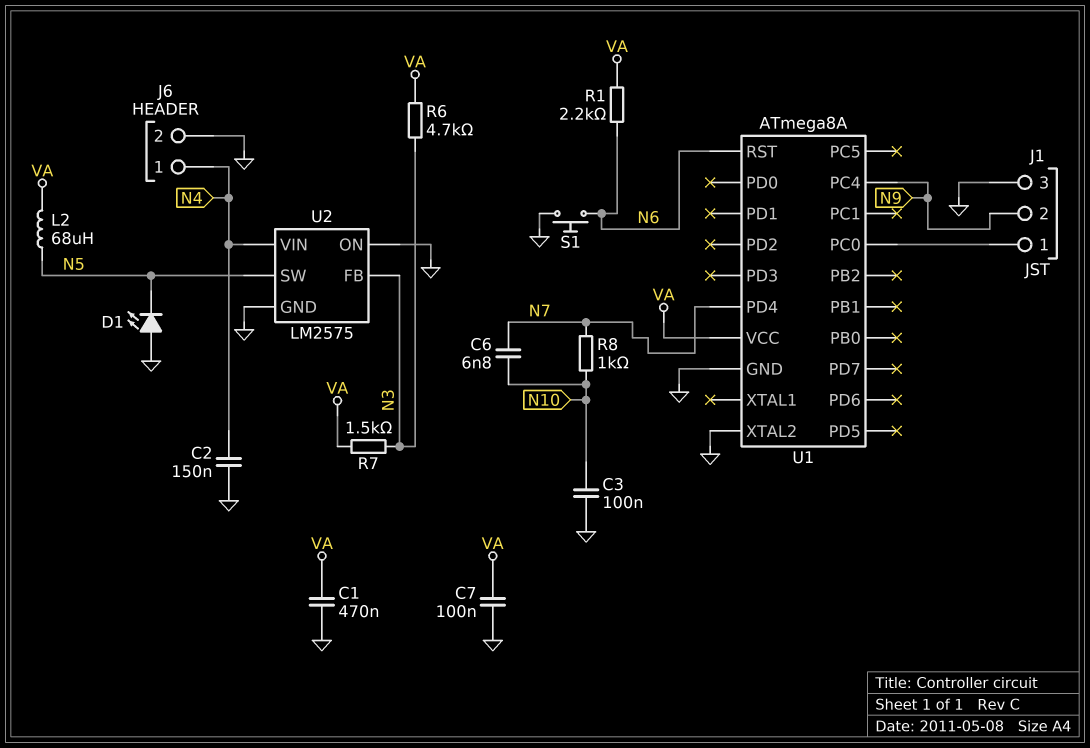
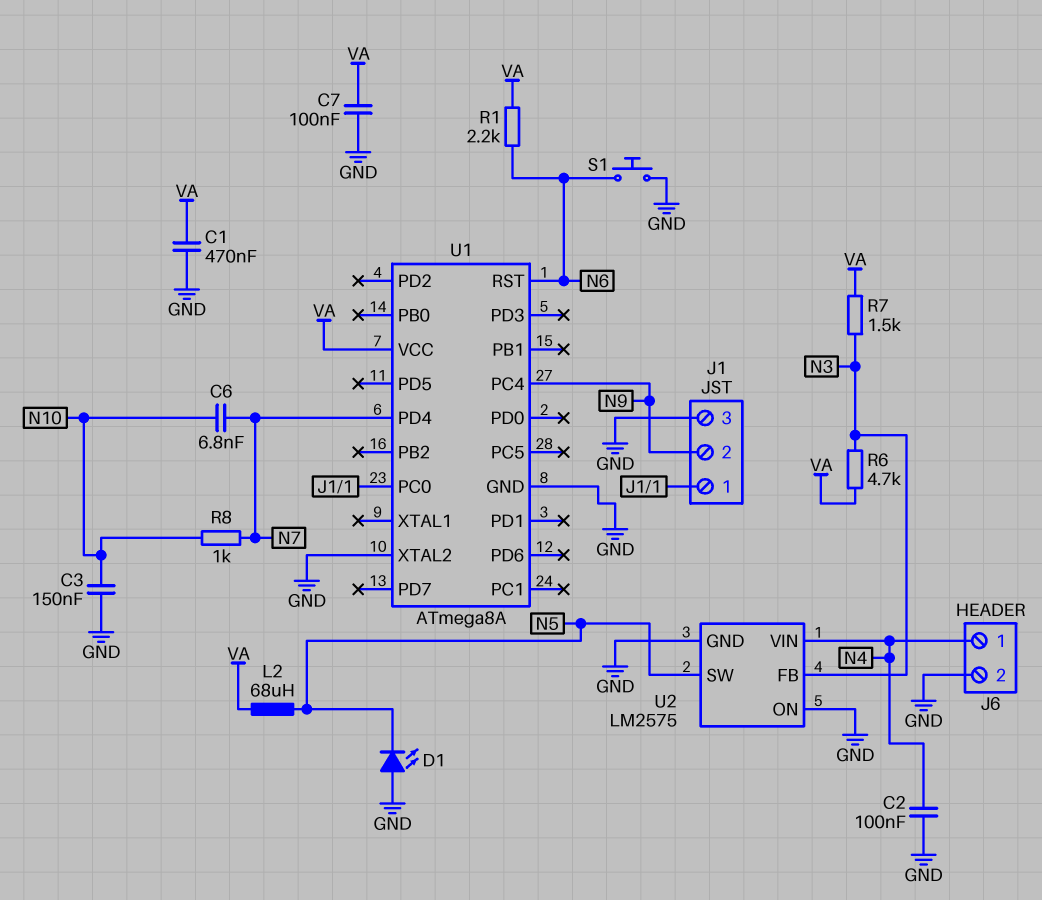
C2: 150nF (GND, N4) -> 100nF (GND, N4)
C3: 100nF (GND, N10) -> 150nF (GND, N10)

